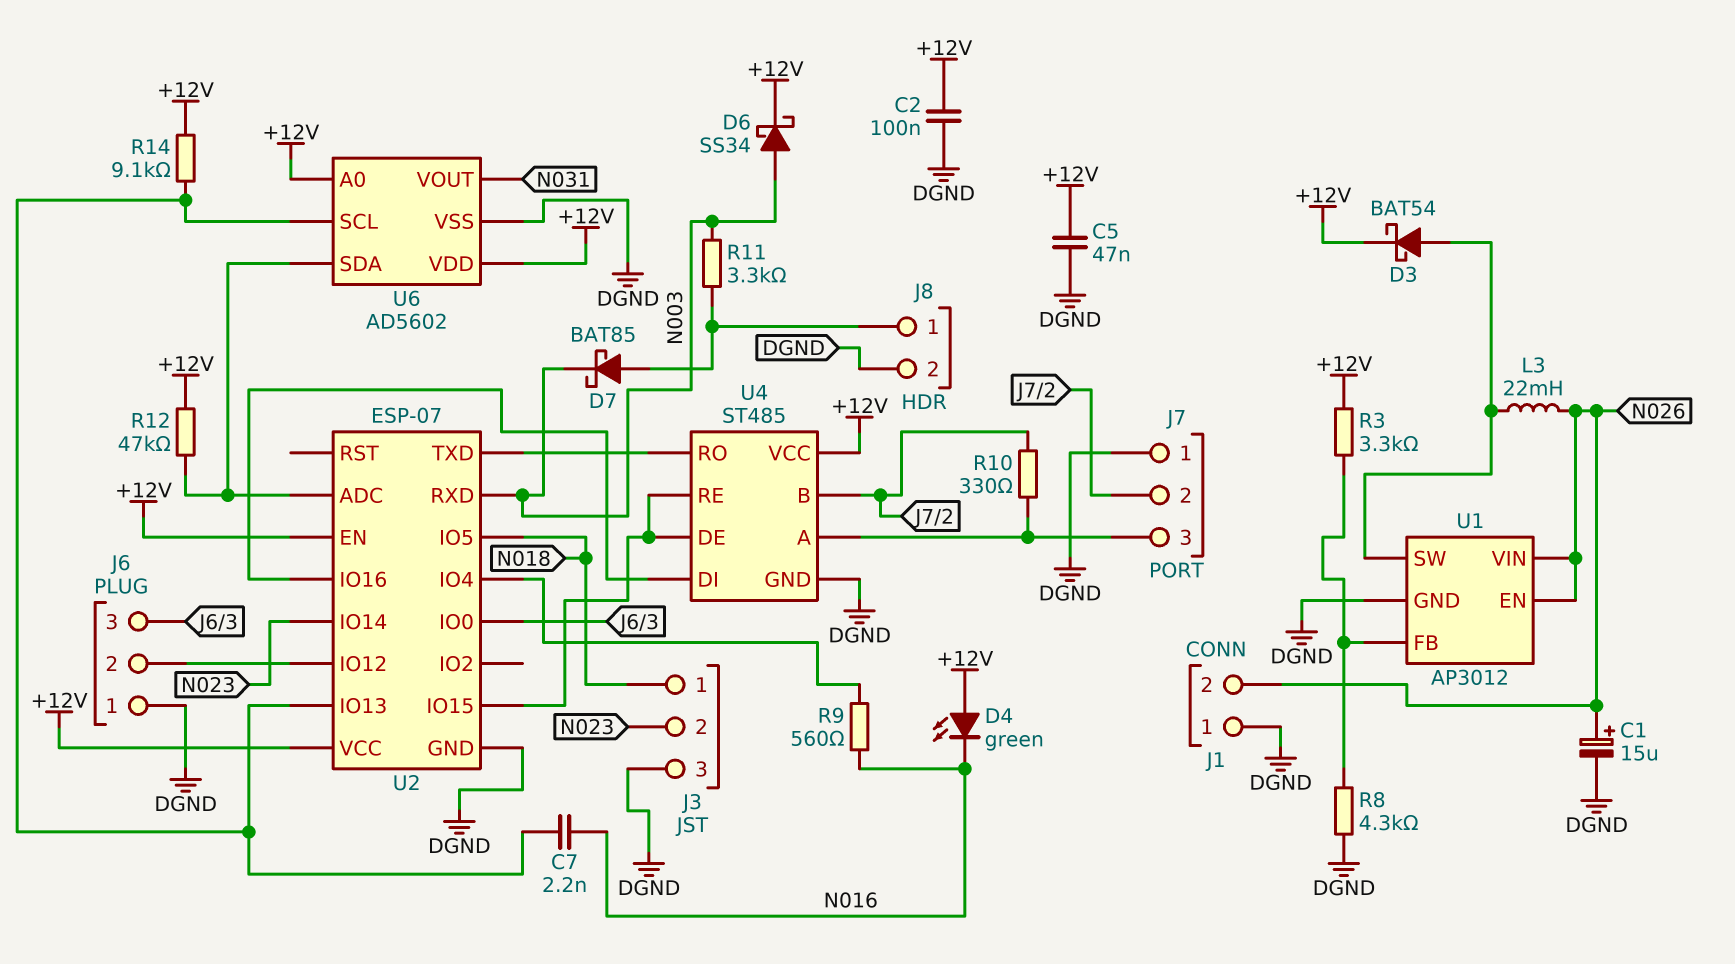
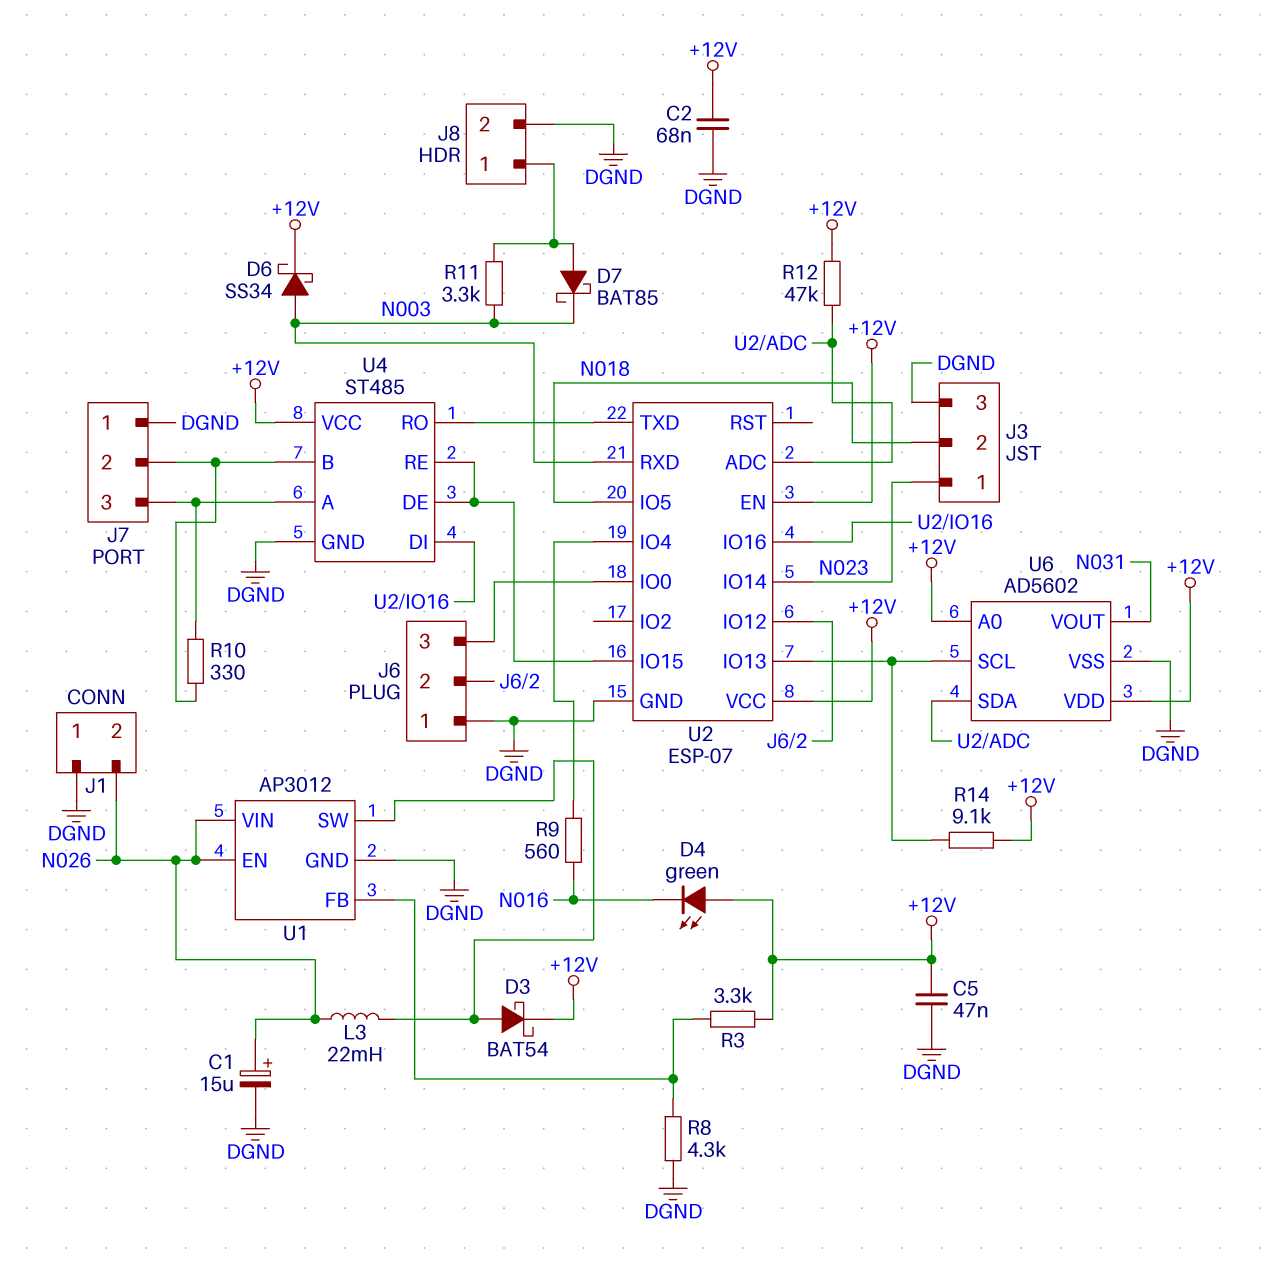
C2: 100nF (+12V, DGND) -> 68nF (+12V, DGND)
C7: 2.2nF (N016, U2/IO13) -> none
J3 pin 1: N018 -> N023
J3 pin 2: N023 -> N018

